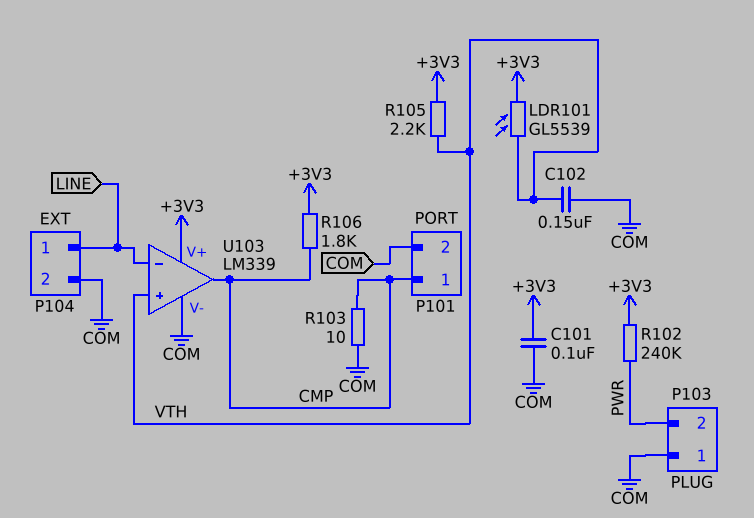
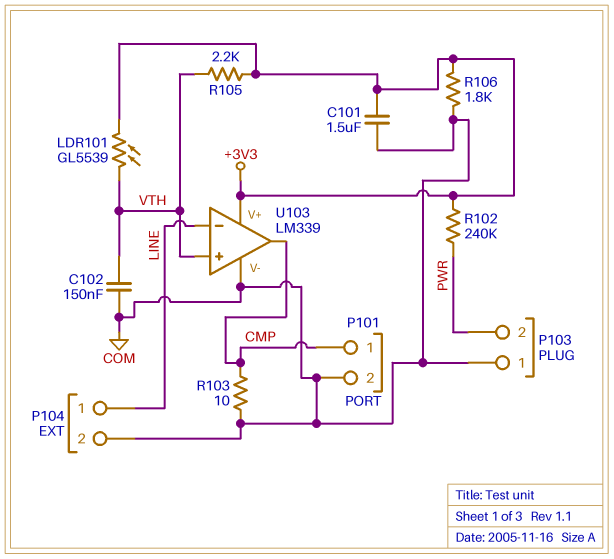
C101: 100nF (+3V3, COM) -> 1.5uF (+3V3, COM)
R106: 1.8k (+3V3, CMP) -> 1.8k (+3V3, COM)

